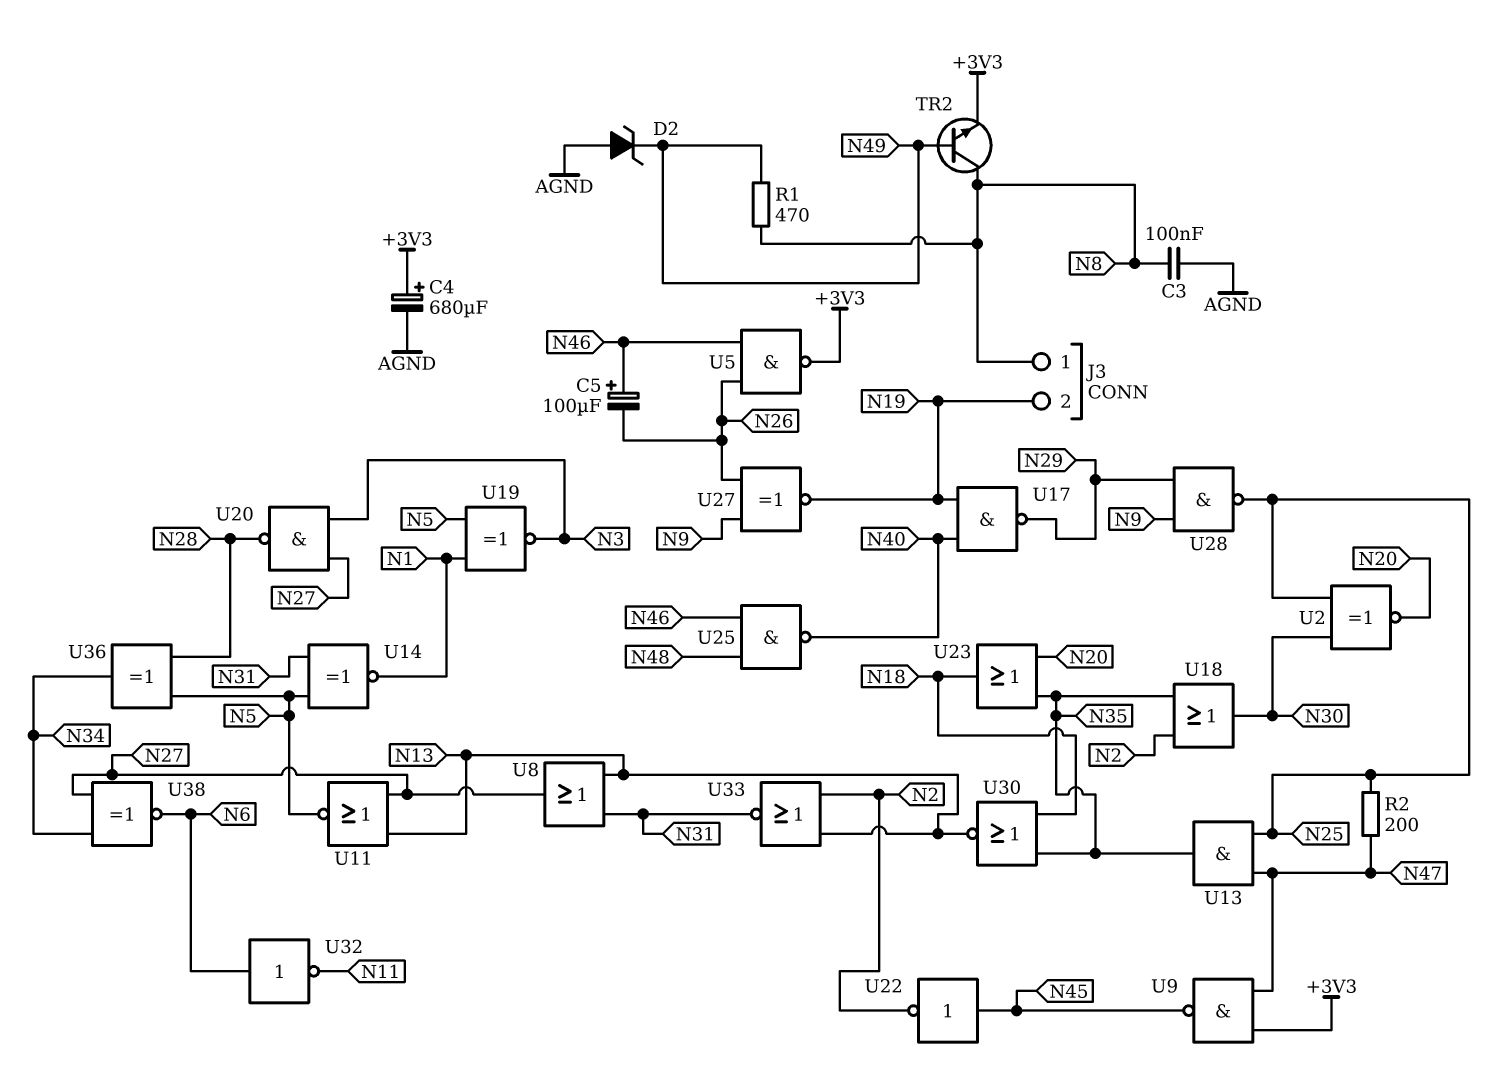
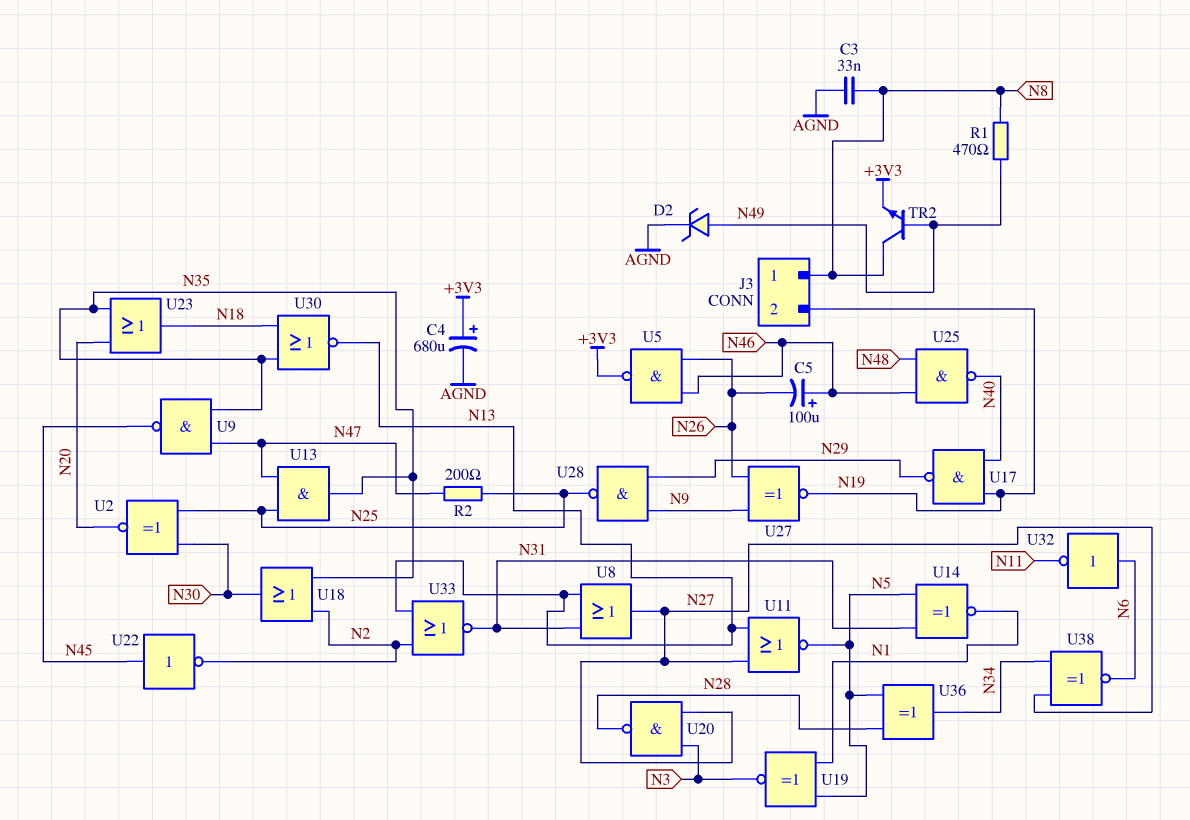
C3: 100nF (AGND, N8) -> 33nF (AGND, N8)
D2: zener (A AGND, K N49) -> zener (A N49, K AGND)
U9: NAND (in +3V3, in N47, out N45) -> NAND (in N35, in N47, out N45)

